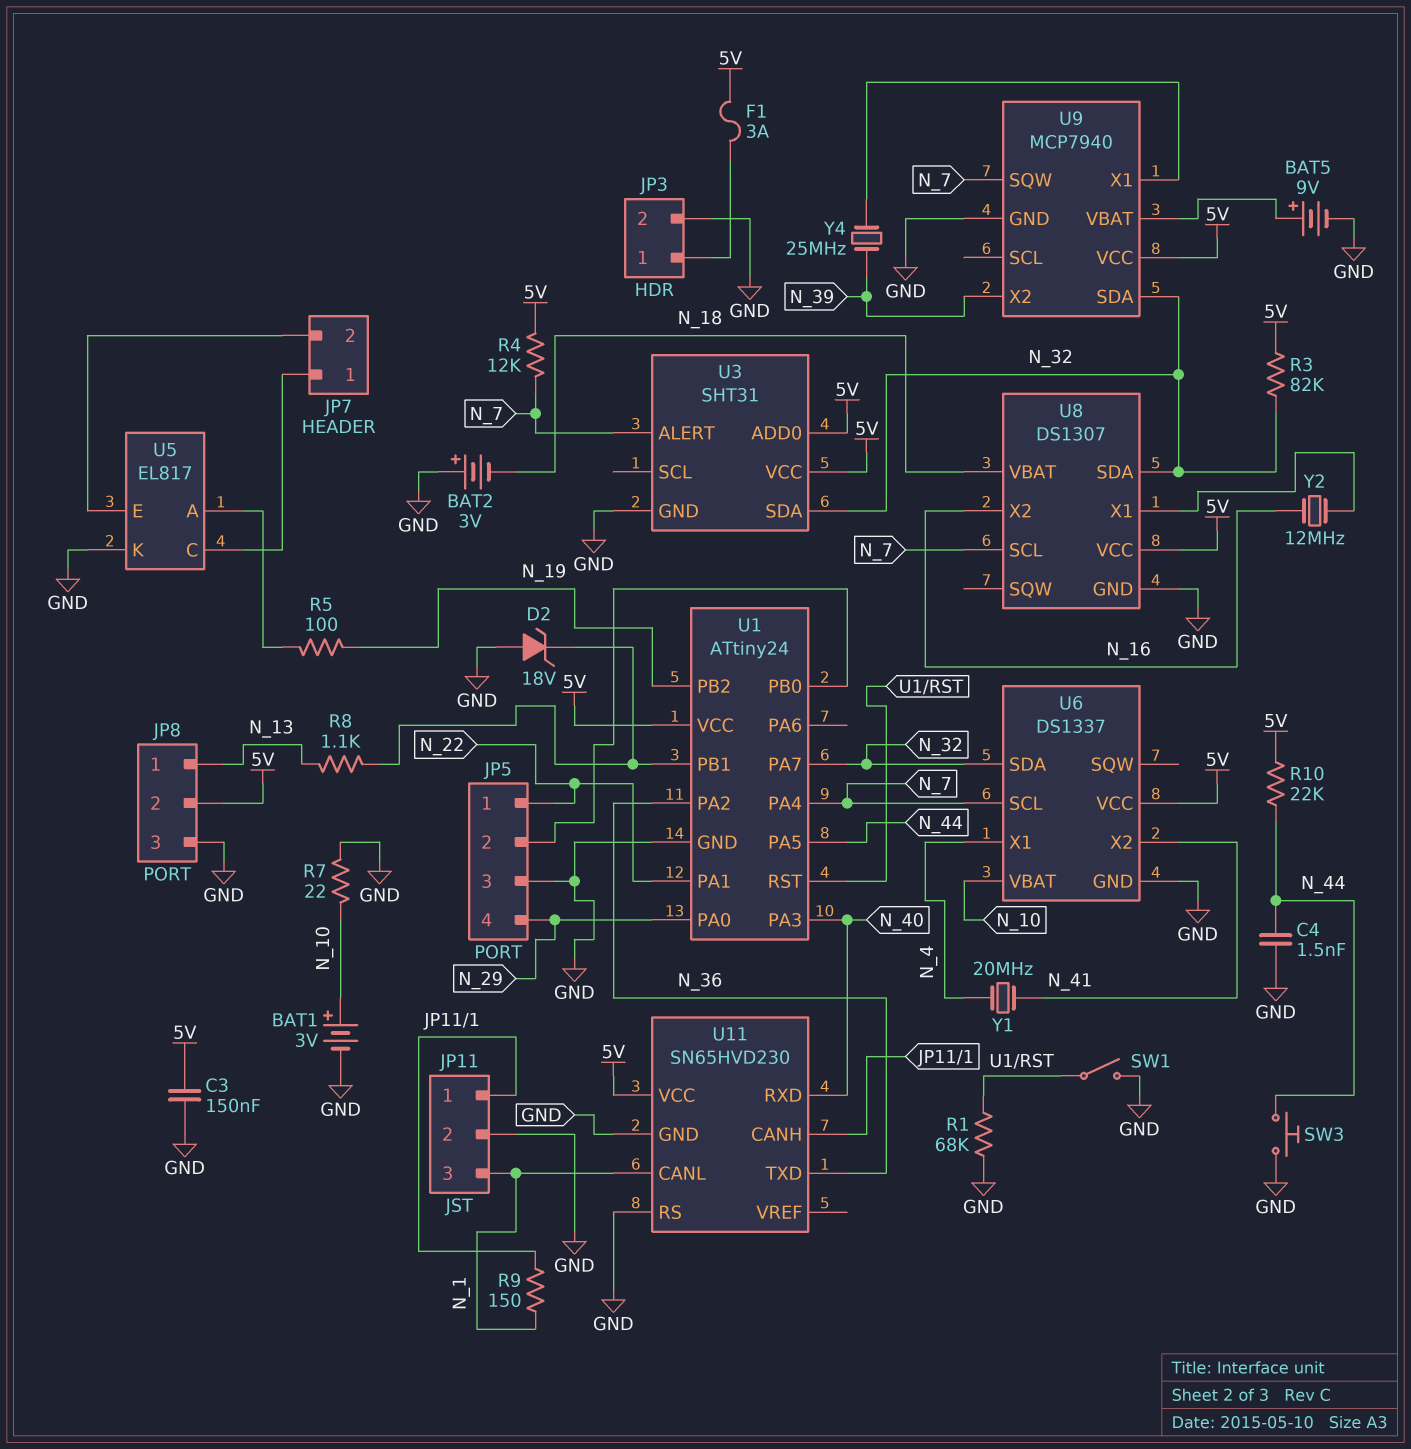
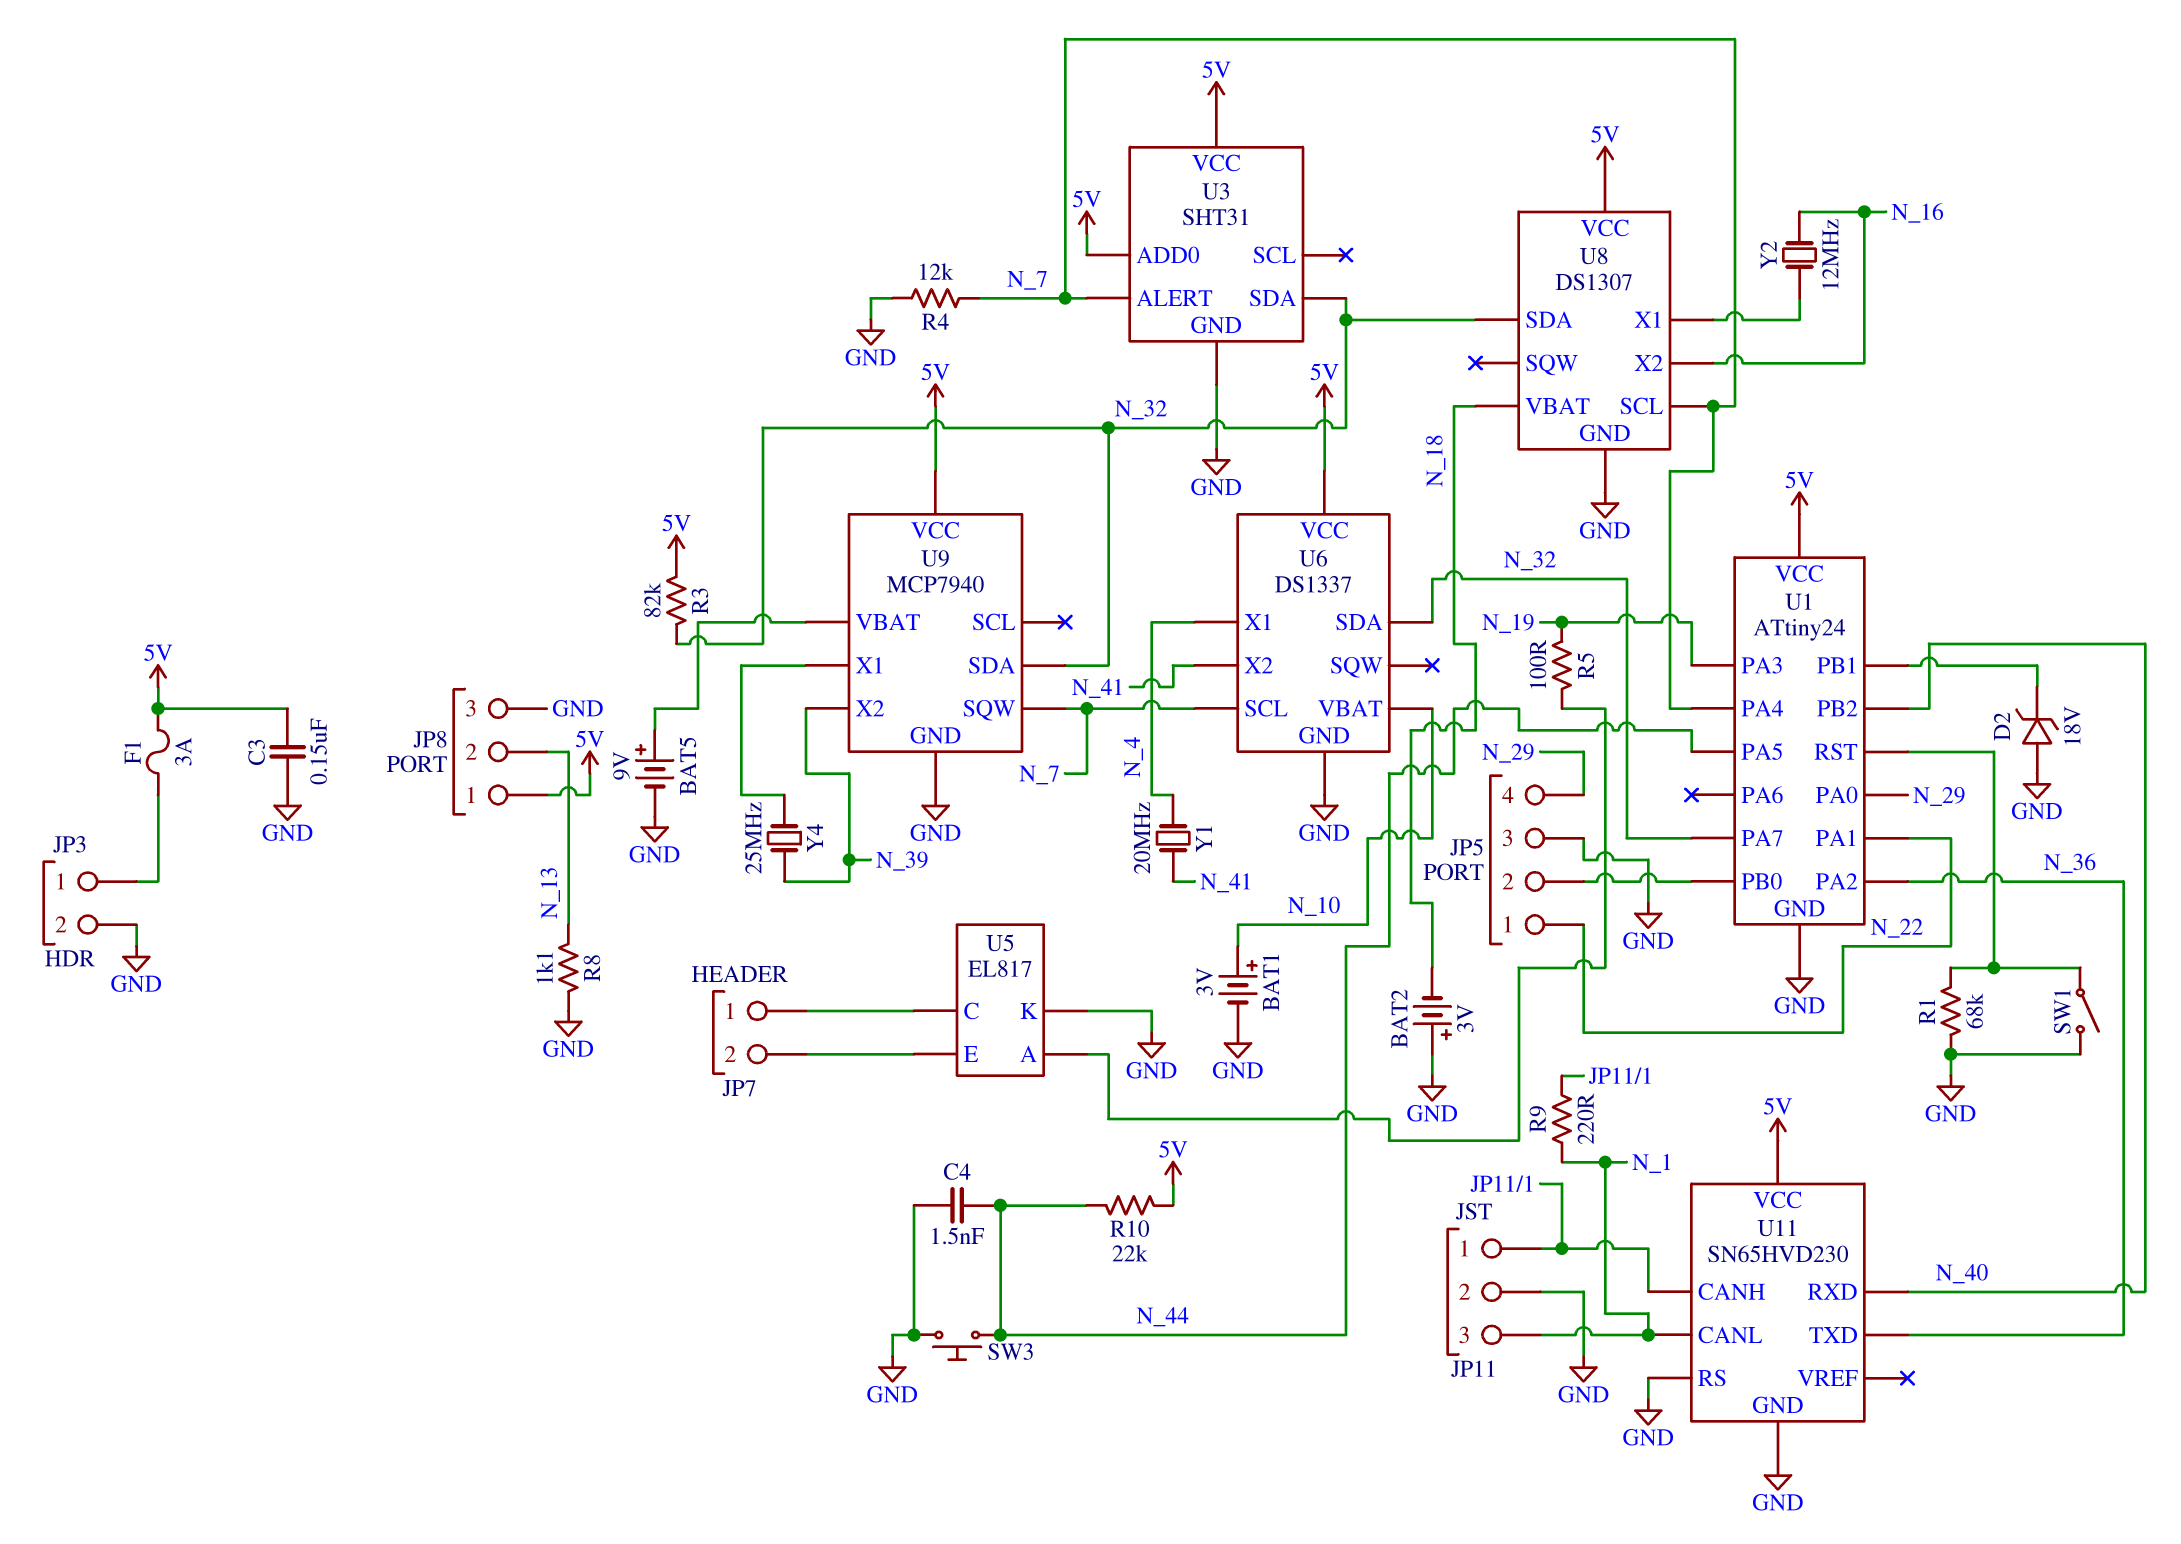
JP8 pin 1: N_13 -> 5V
JP8 pin 2: 5V -> N_13
R4: 12k (5V, N_7) -> 12k (GND, N_7)
R7: 22 (GND, N_10) -> none
R8: 1.1k (N_13, U1/PB1) -> 1.1k (GND, N_13)
R9: 150 (JP11/1, N_1) -> 220 (JP11/1, N_1)
U1 pin PA3: N_40 -> N_19
U1 pin PB2: N_19 -> N_40

